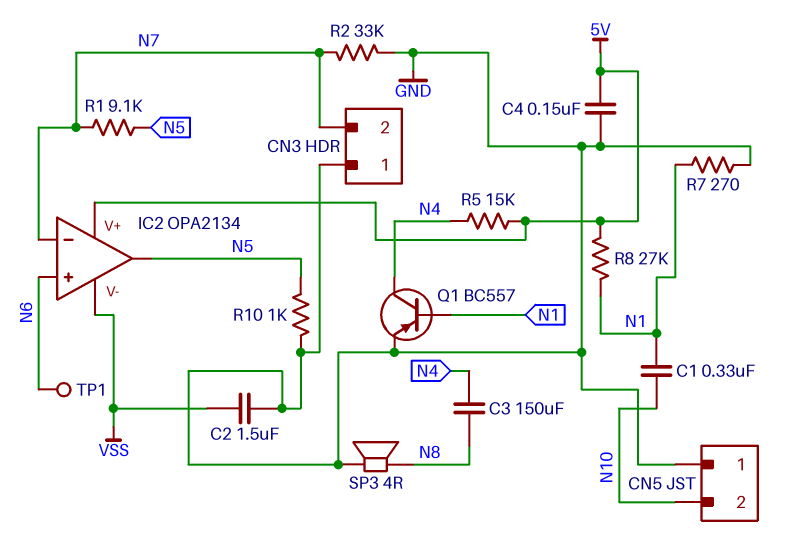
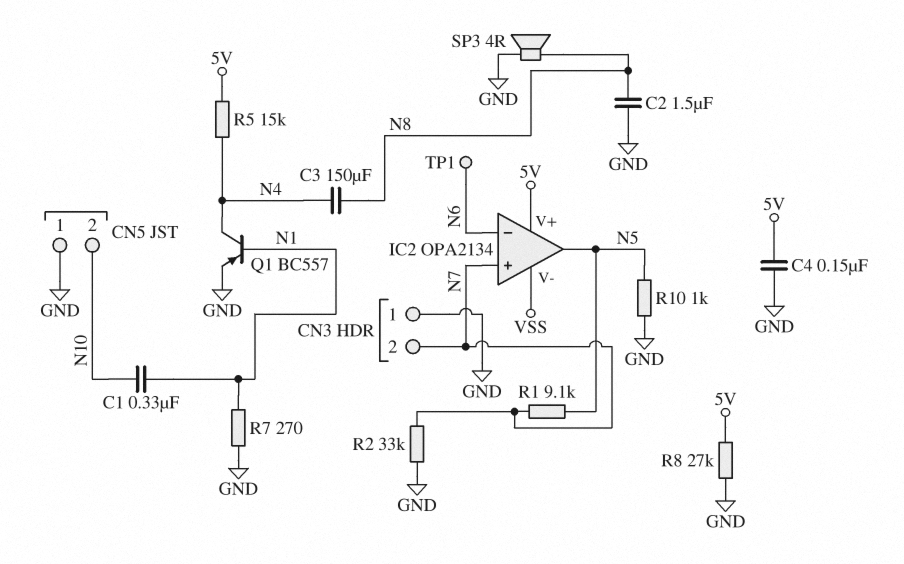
C2: 1.5uF (GND, VSS) -> 1.5uF (GND, N8)
IC2 pin in+: N6 -> N7
IC2 pin in-: N7 -> N6
R8: 27k (5V, N1) -> 27k (5V, GND)

